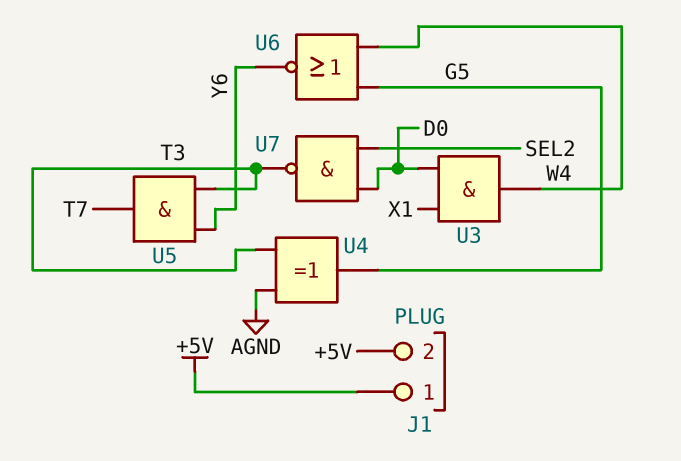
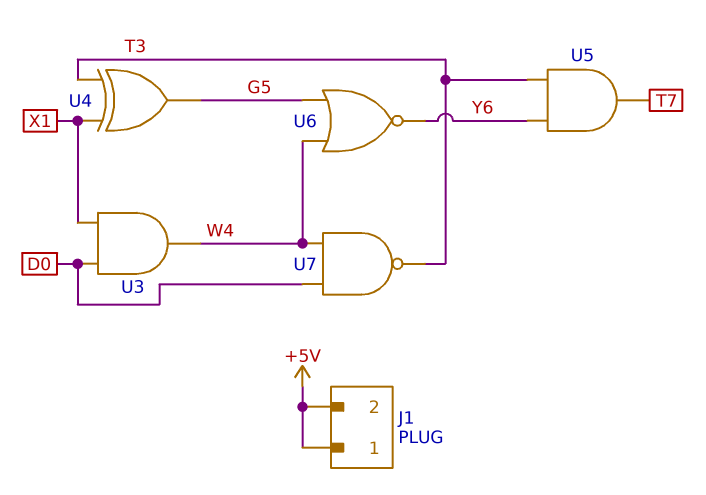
U4: XOR (in AGND, in T3, out G5) -> XOR (in T3, in X1, out G5)
U7: NAND (in D0, in SEL2, out T3) -> NAND (in D0, in W4, out T3)

